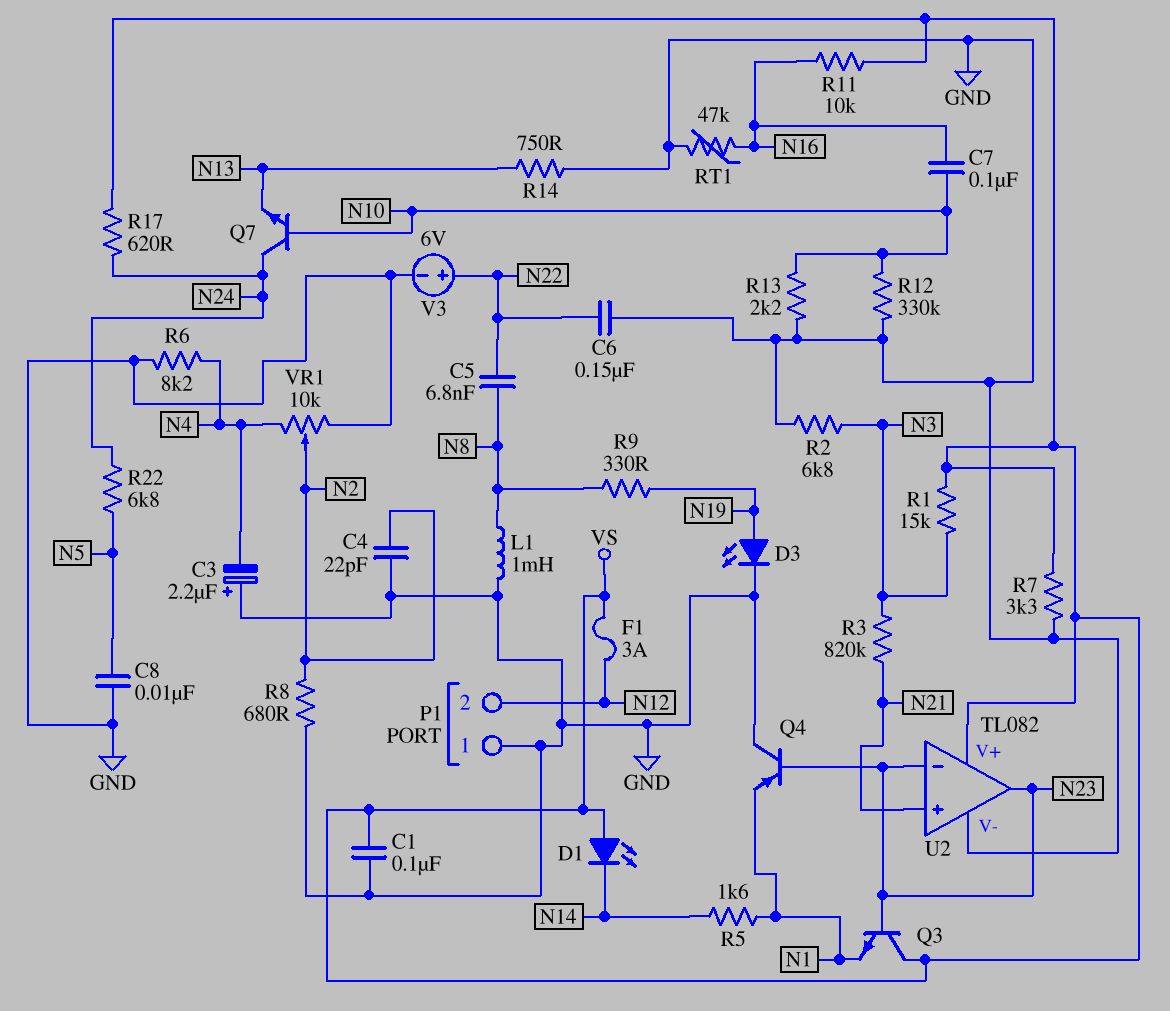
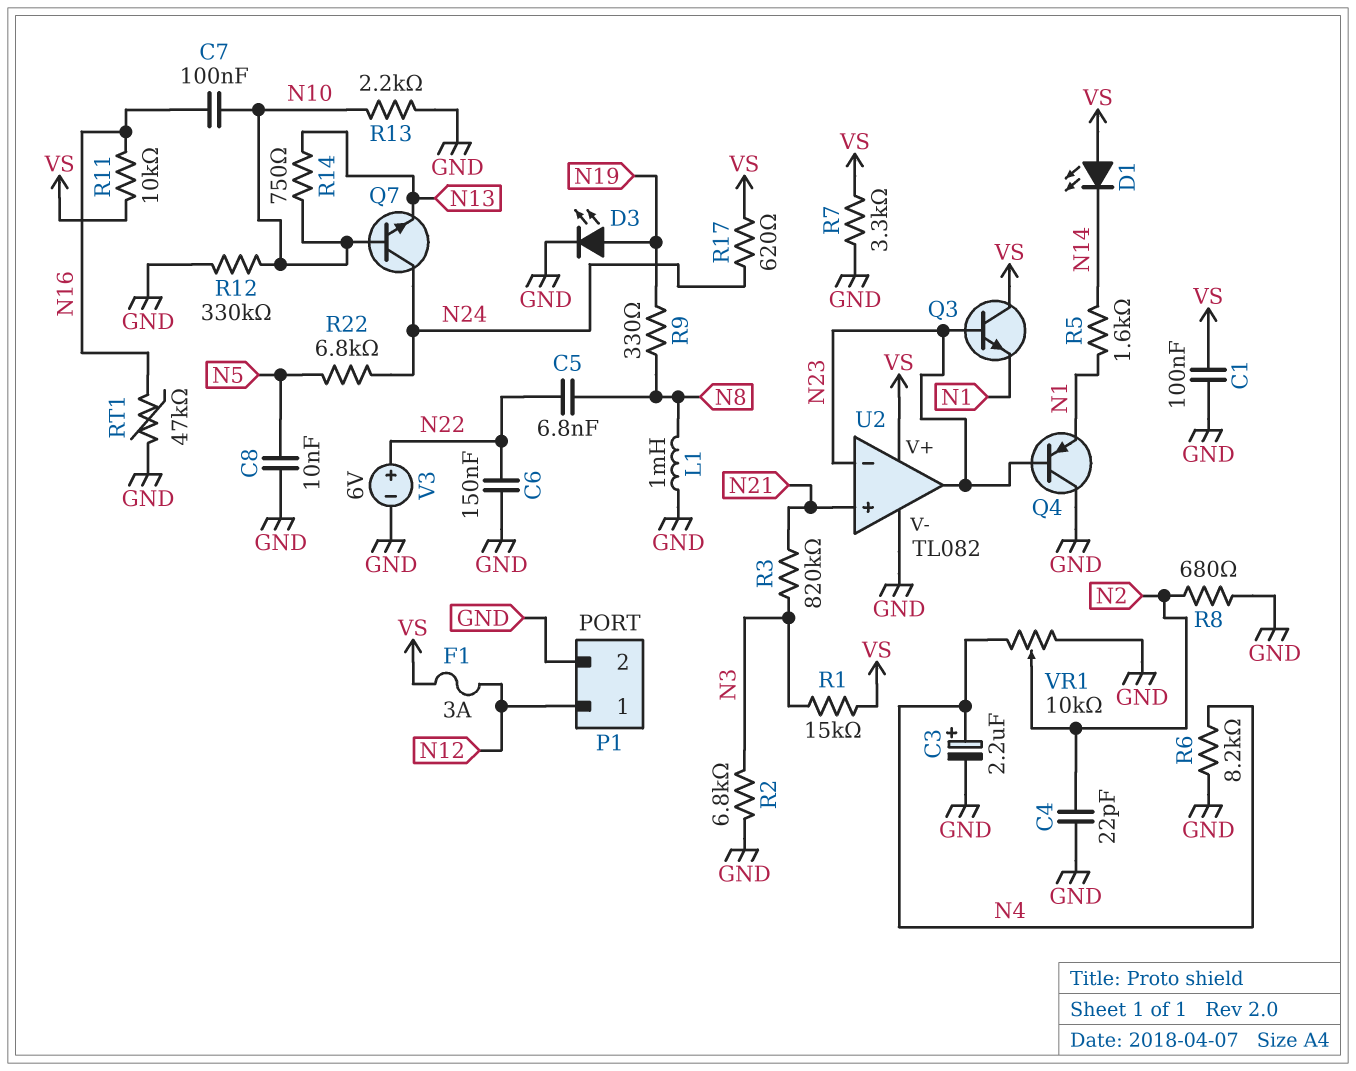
C3: 2.2uF (plus GND, minus N4) -> 2.2uF (plus N4, minus GND)
P1 pin 1: GND -> N12
P1 pin 2: N12 -> GND
R14: 750 (GND, N13) -> 750 (N10, N13)

